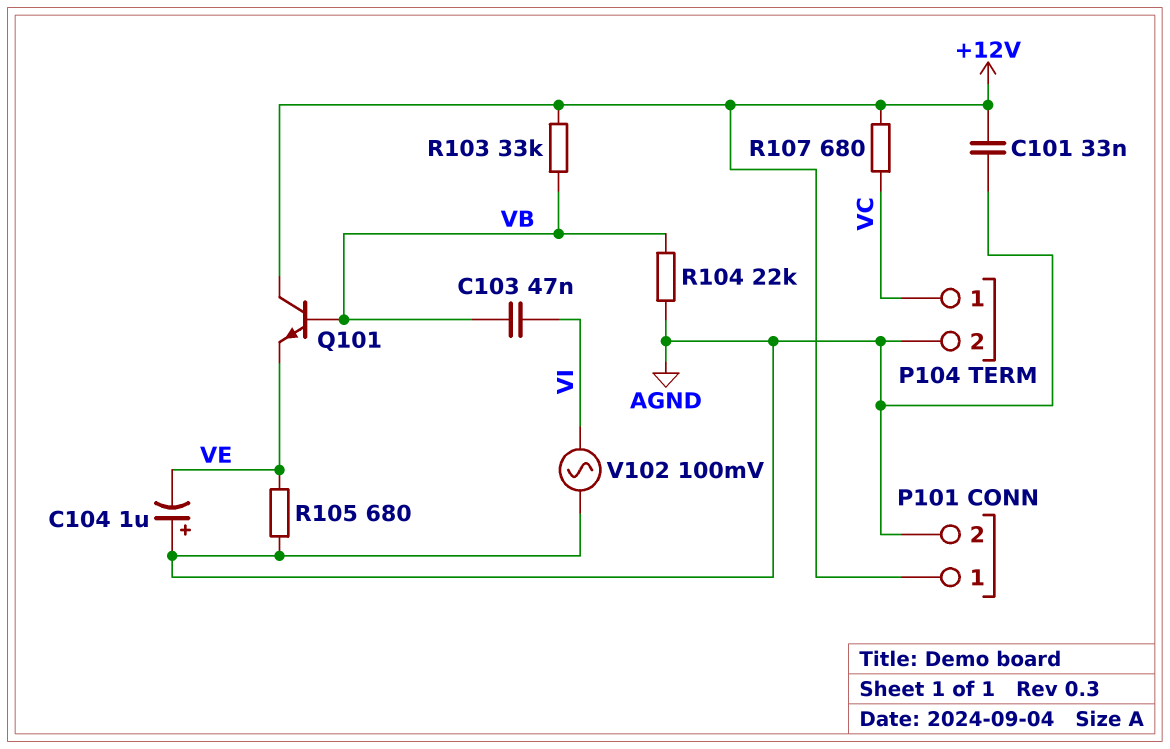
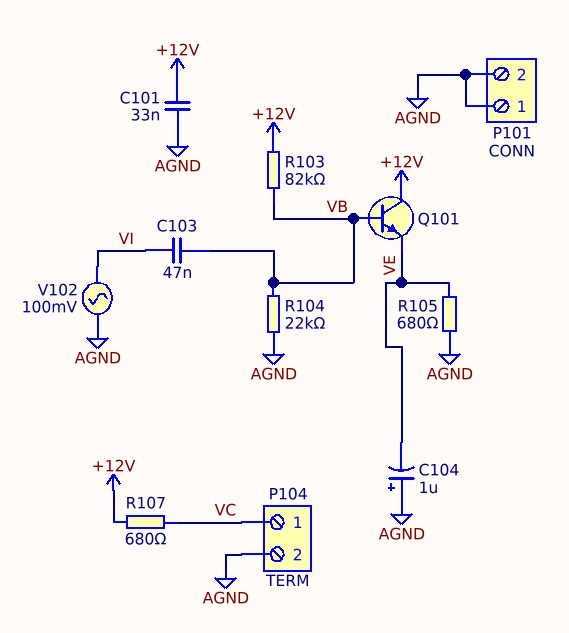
P101 pin 1: +12V -> AGND
R103: 33k (+12V, VB) -> 82k (+12V, VB)

